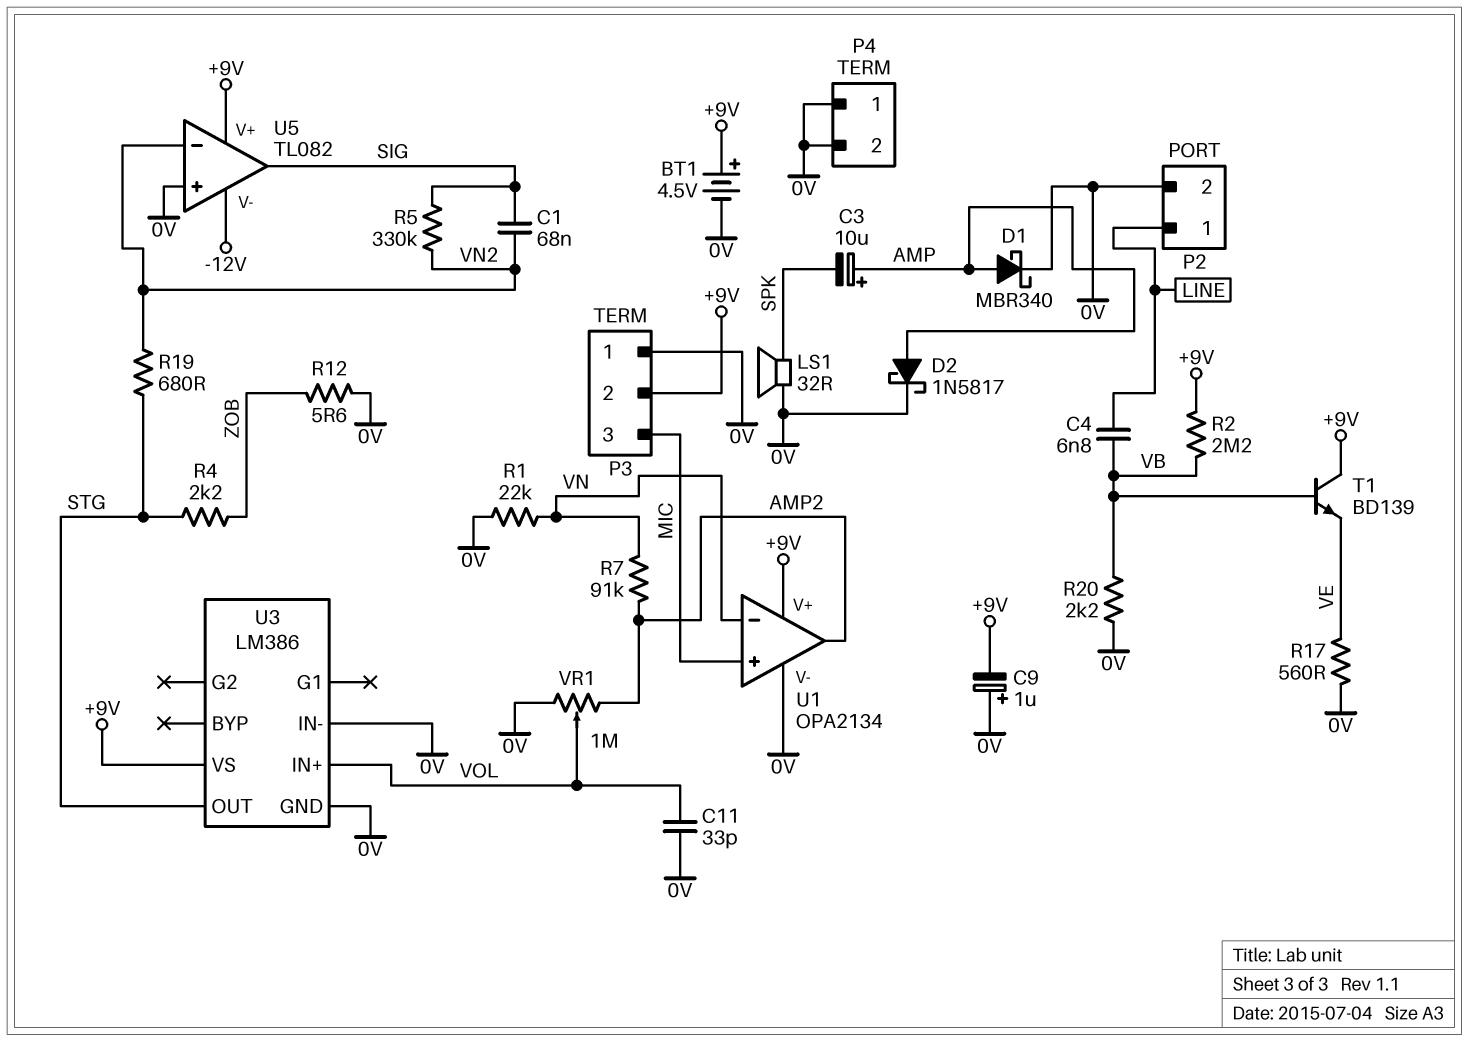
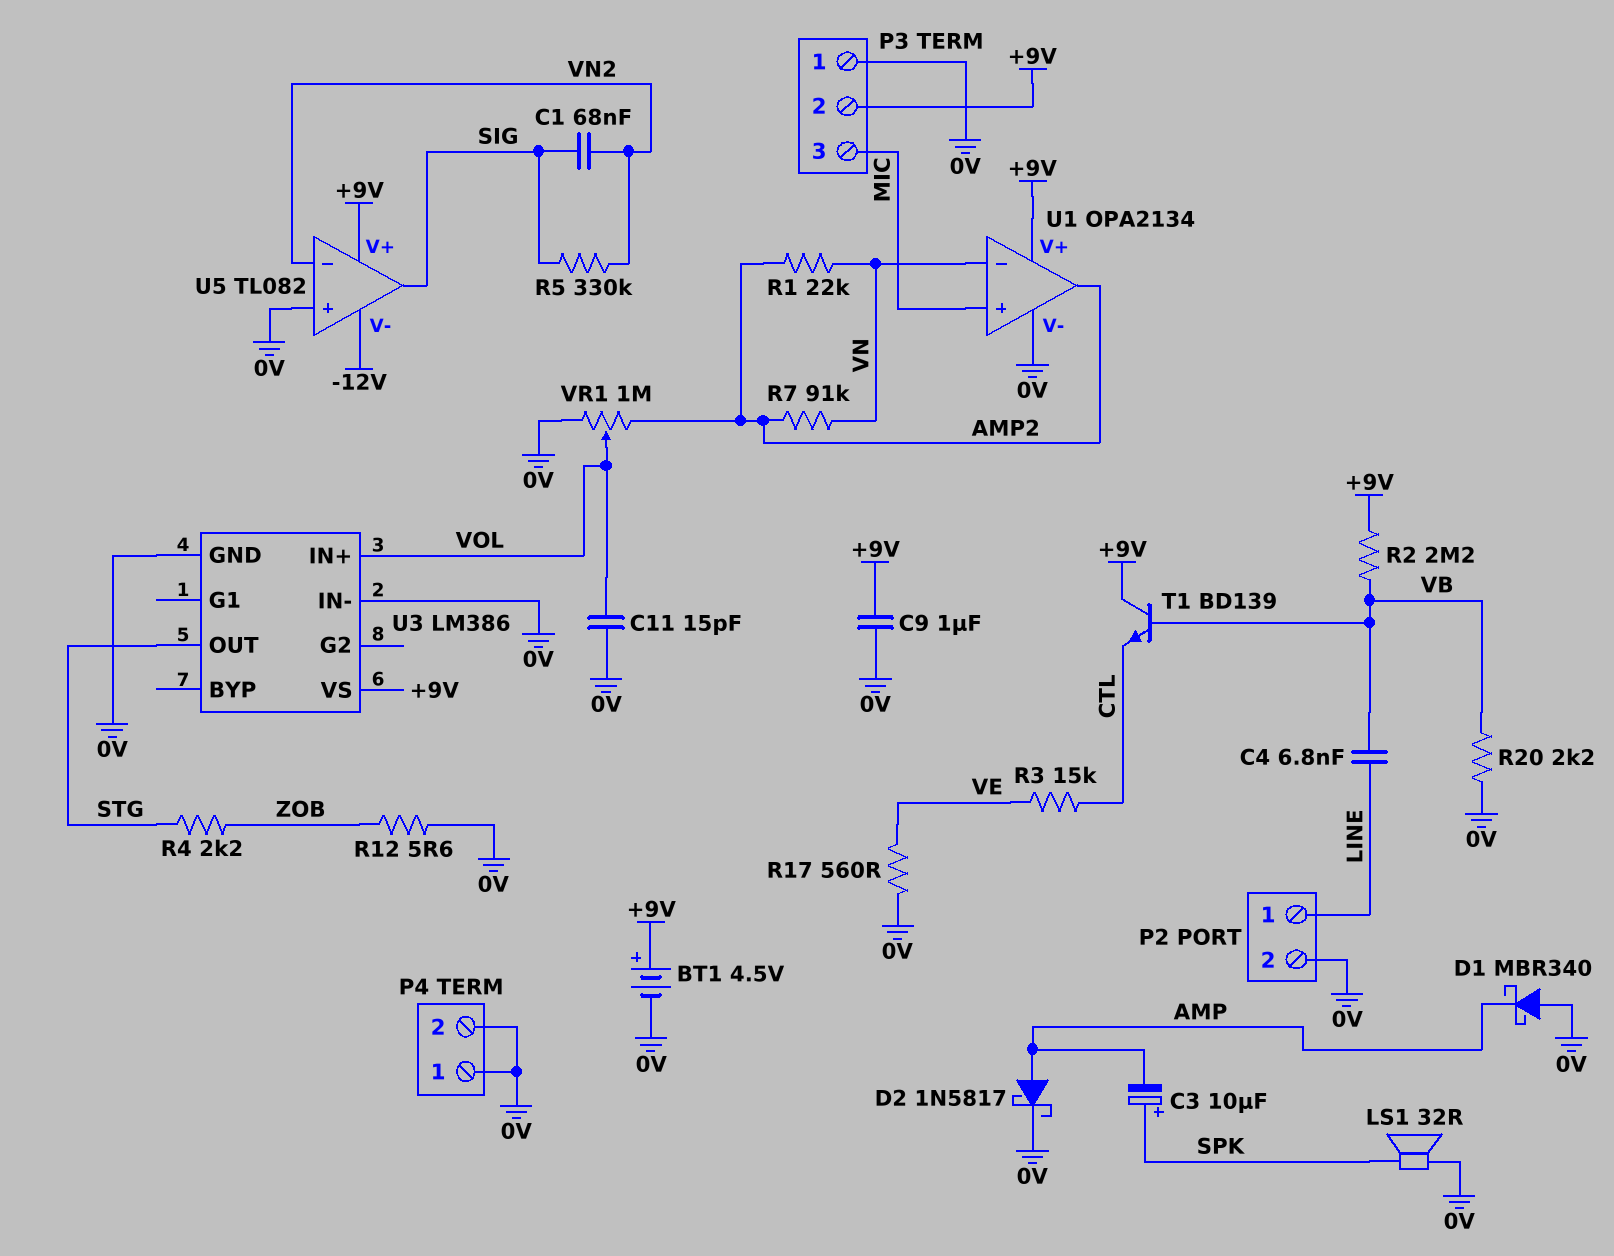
C3: 10uF (plus AMP, minus SPK) -> 10uF (plus SPK, minus AMP)
C9: 1uF (plus 0V, minus +9V) -> 1uF (+9V, 0V)
C11: 33pF (0V, VOL) -> 15pF (0V, VOL)
D1: schottky MBR340 (A AMP, K 0V) -> schottky MBR340 (A 0V, K AMP)
R1: 22k (0V, VN) -> 22k (AMP2, VN)
R3: none -> 15k (CTL, VE)
R19: 680 (STG, VN2) -> none
T1: NPN BD139 (B VB, C +9V, E VE) -> NPN BD139 (B VB, C +9V, E CTL)

